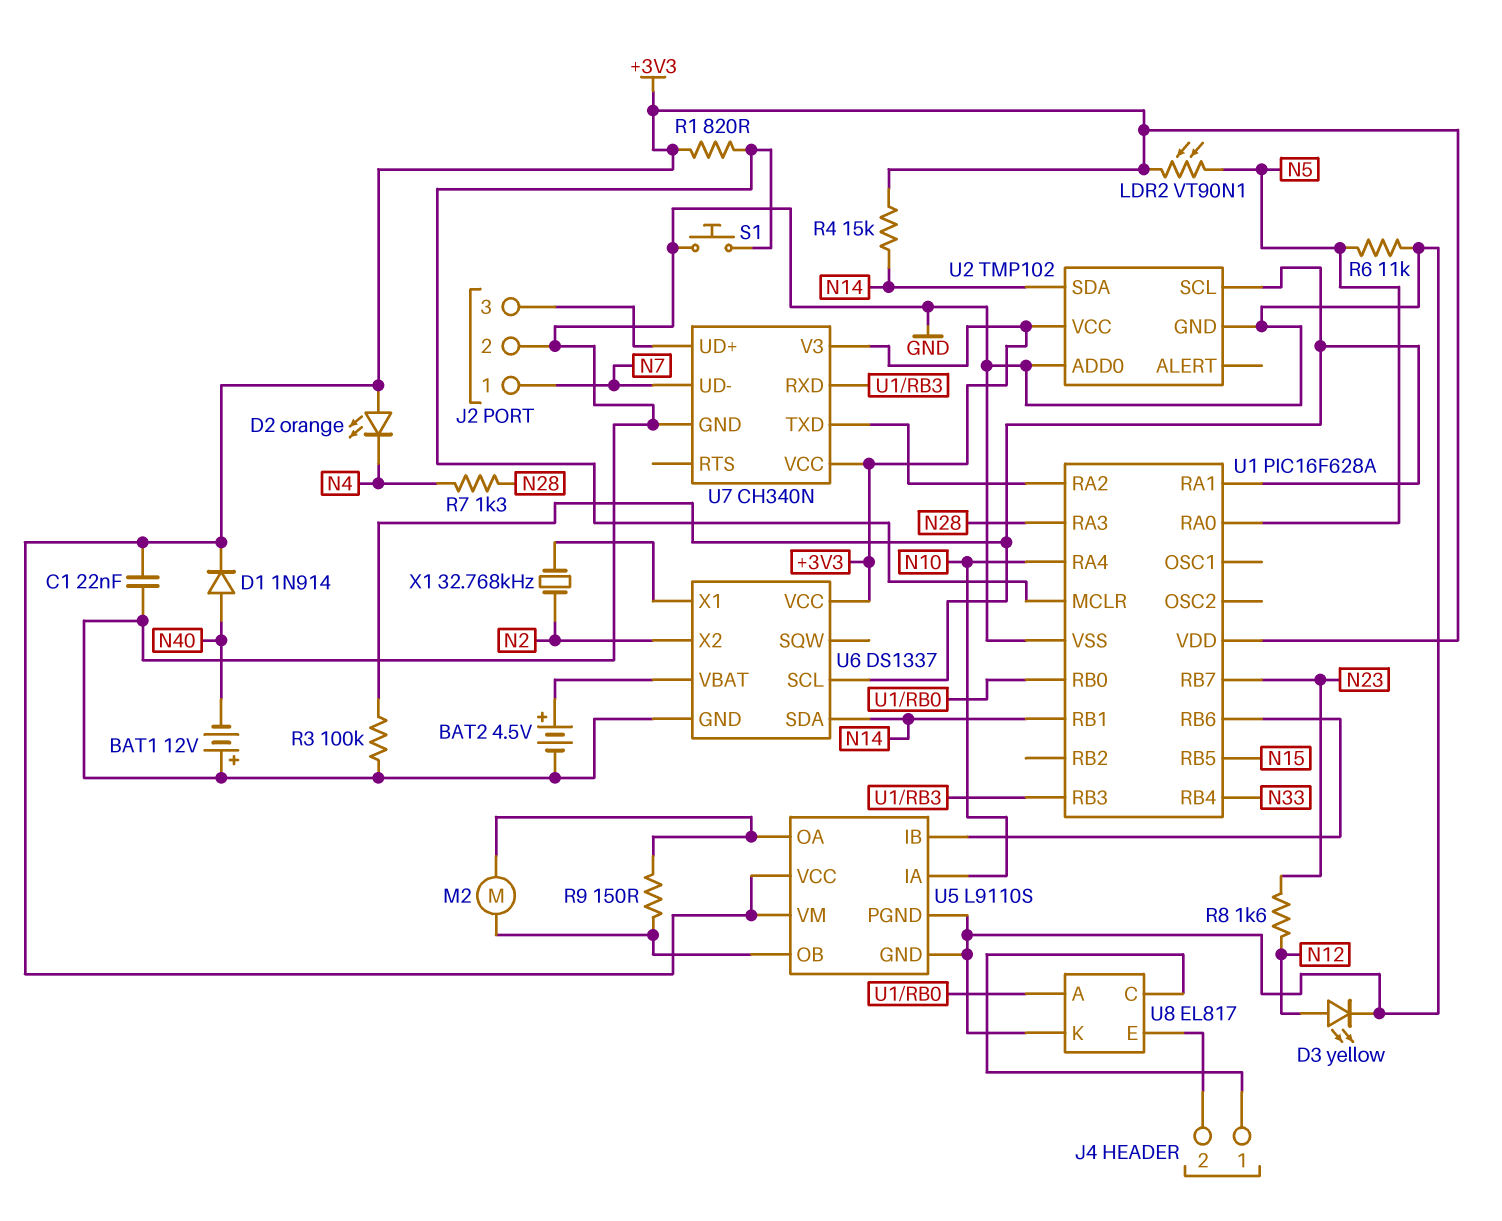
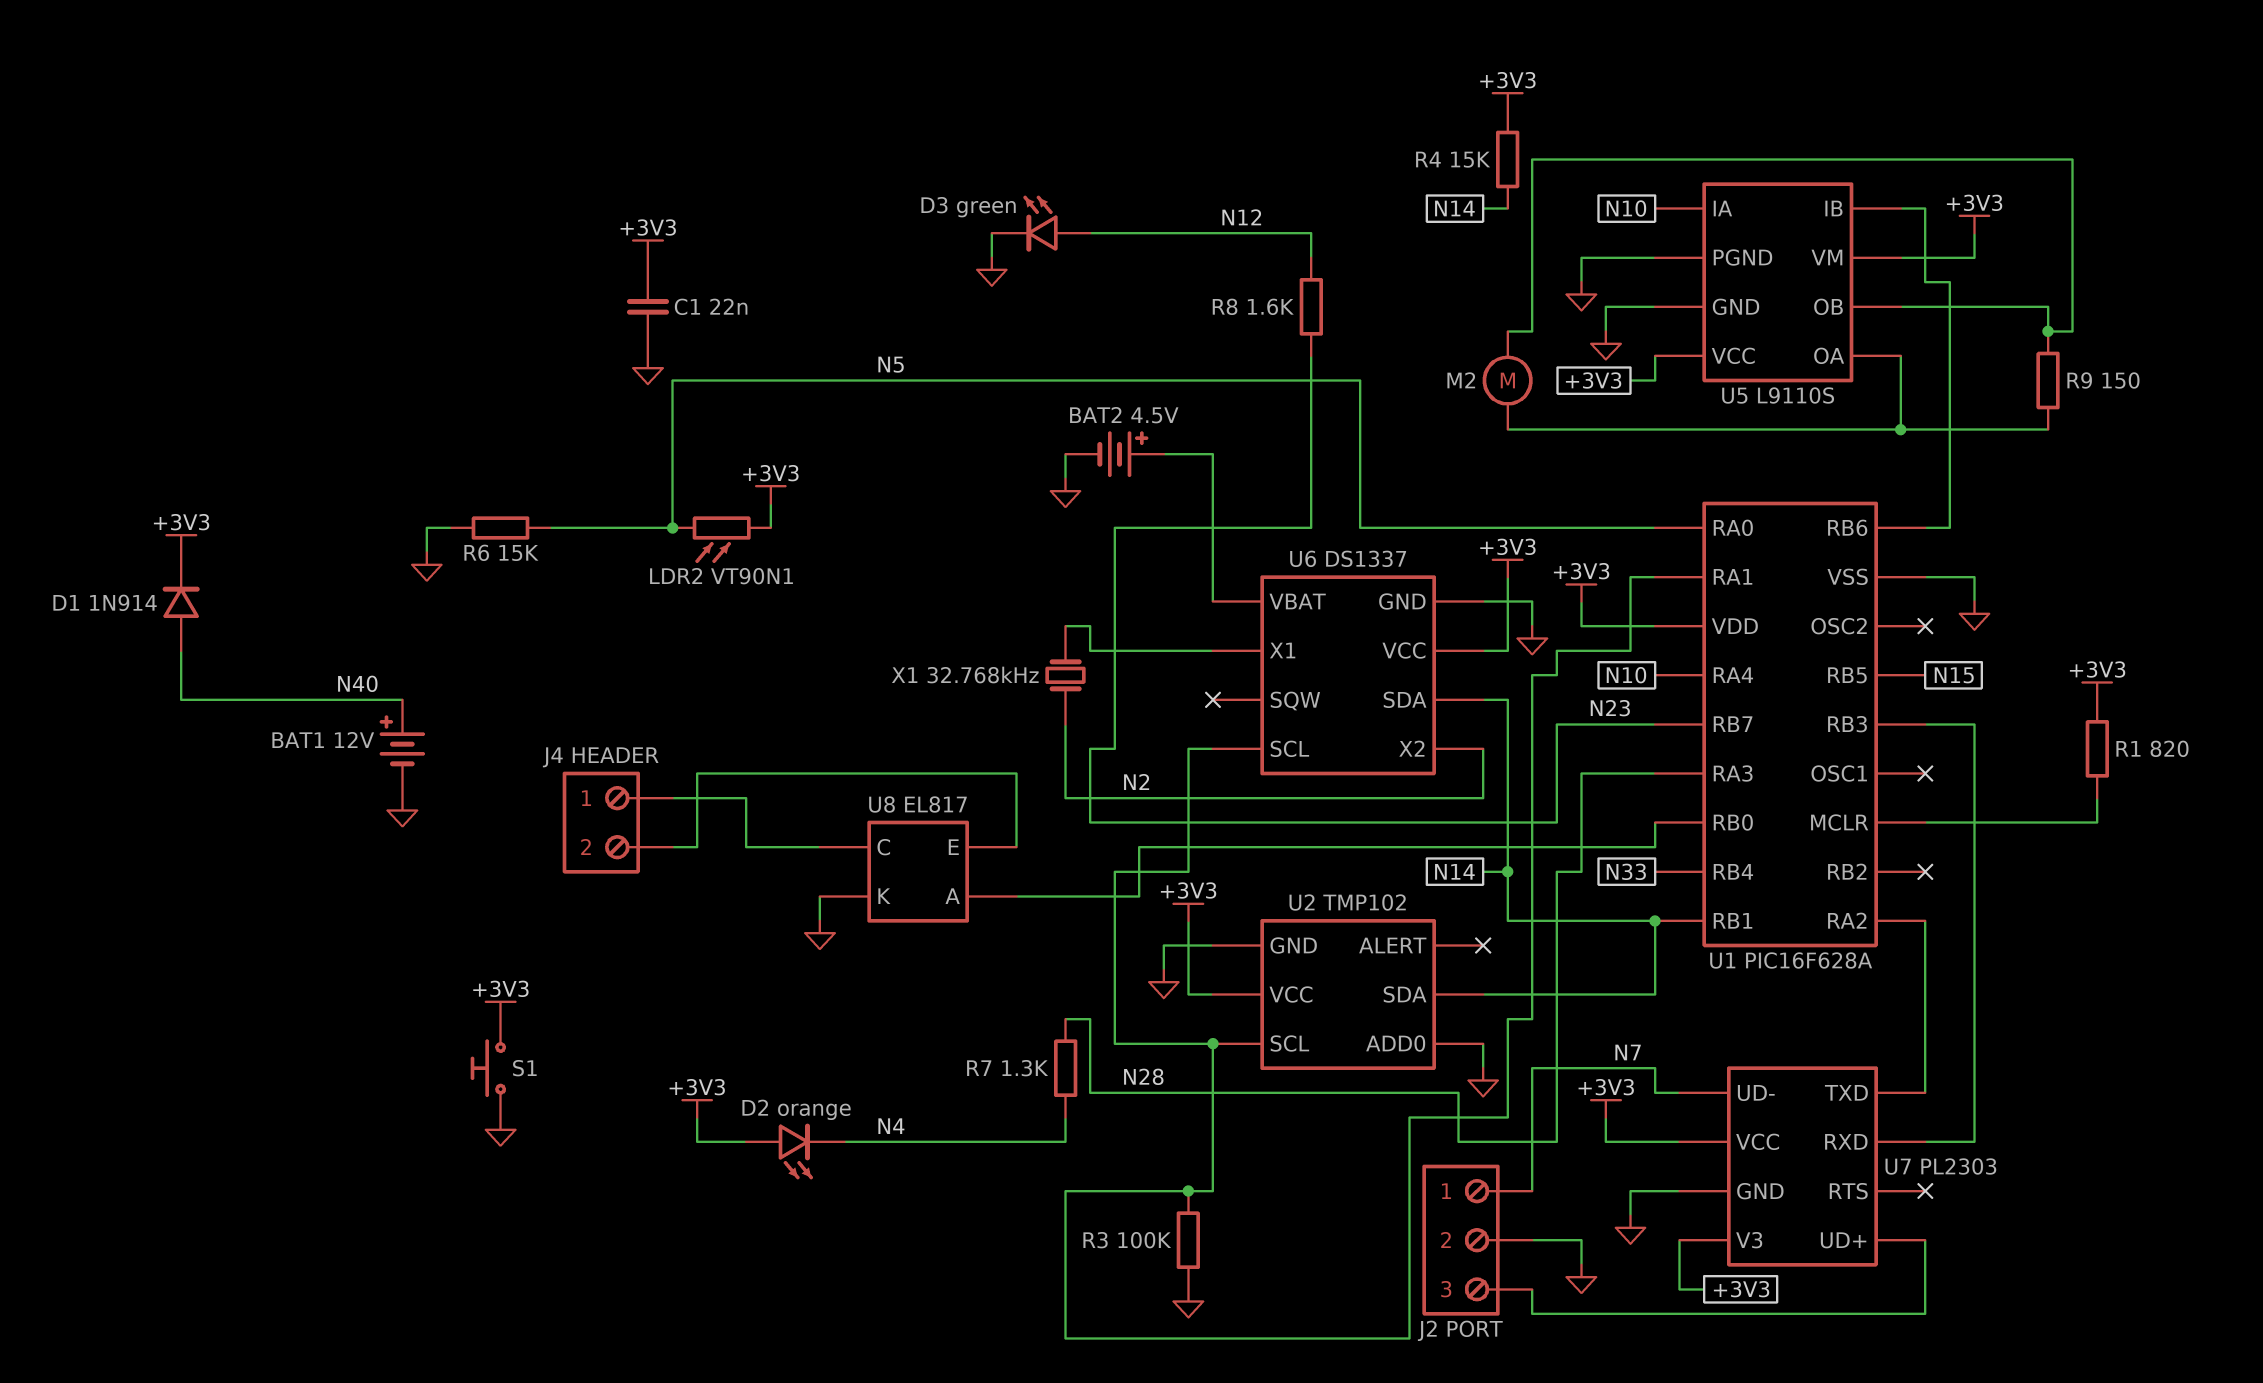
BAT1: 12V (plus GND, minus N40) -> 12V (plus N40, minus GND)
D3: LED yellow (A N12, K GND) -> LED green (A N12, K GND)
R6: 11k (GND, N5) -> 15k (GND, N5)
S1: button (GND, U1/MCLR) -> button (+3V3, GND)
U7: CH340N -> PL2303

